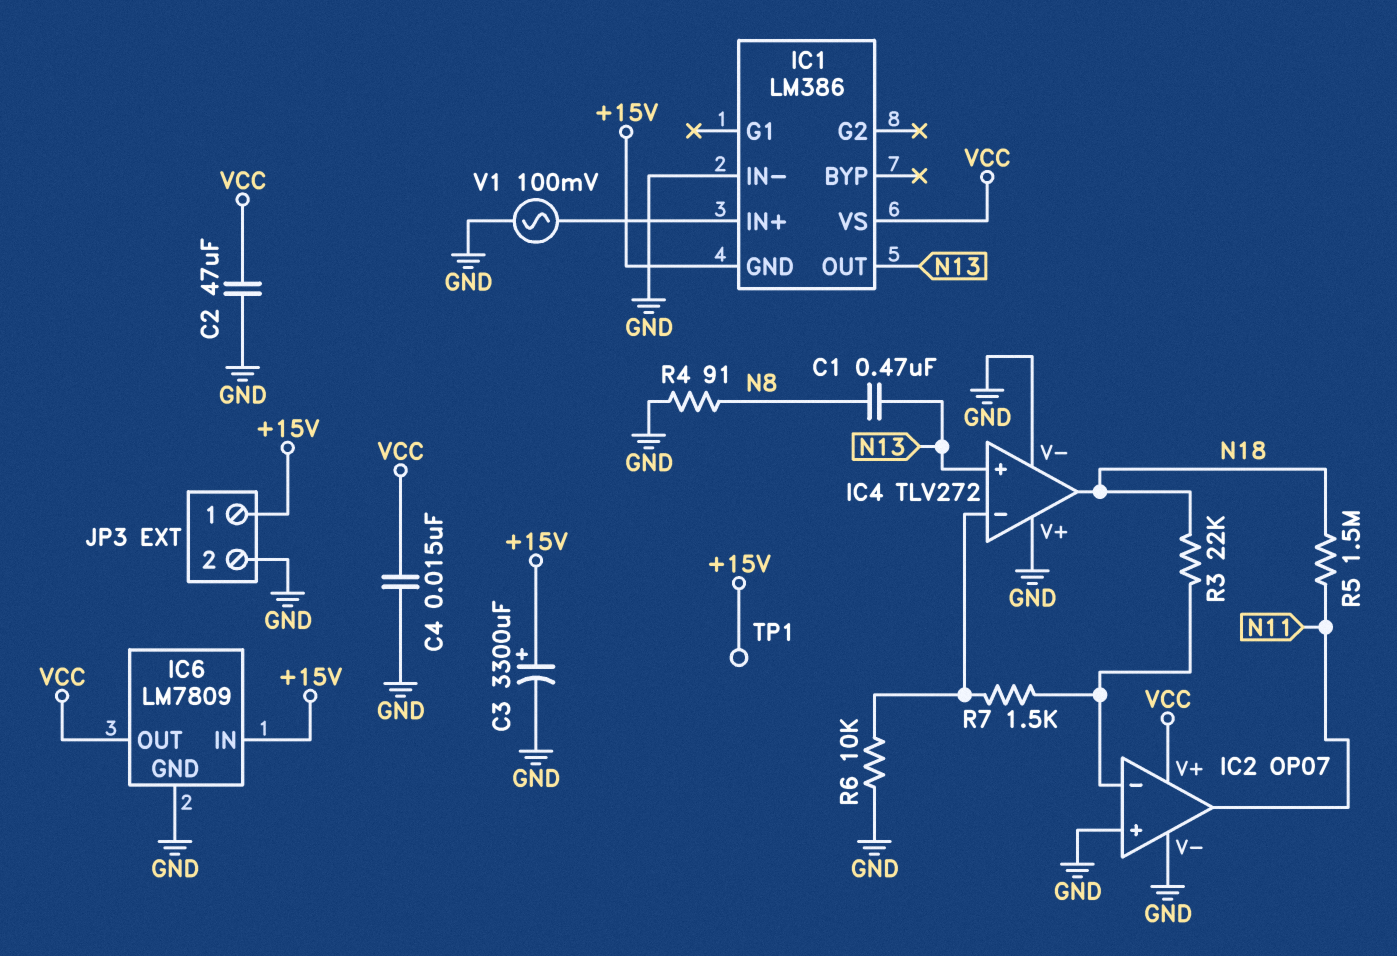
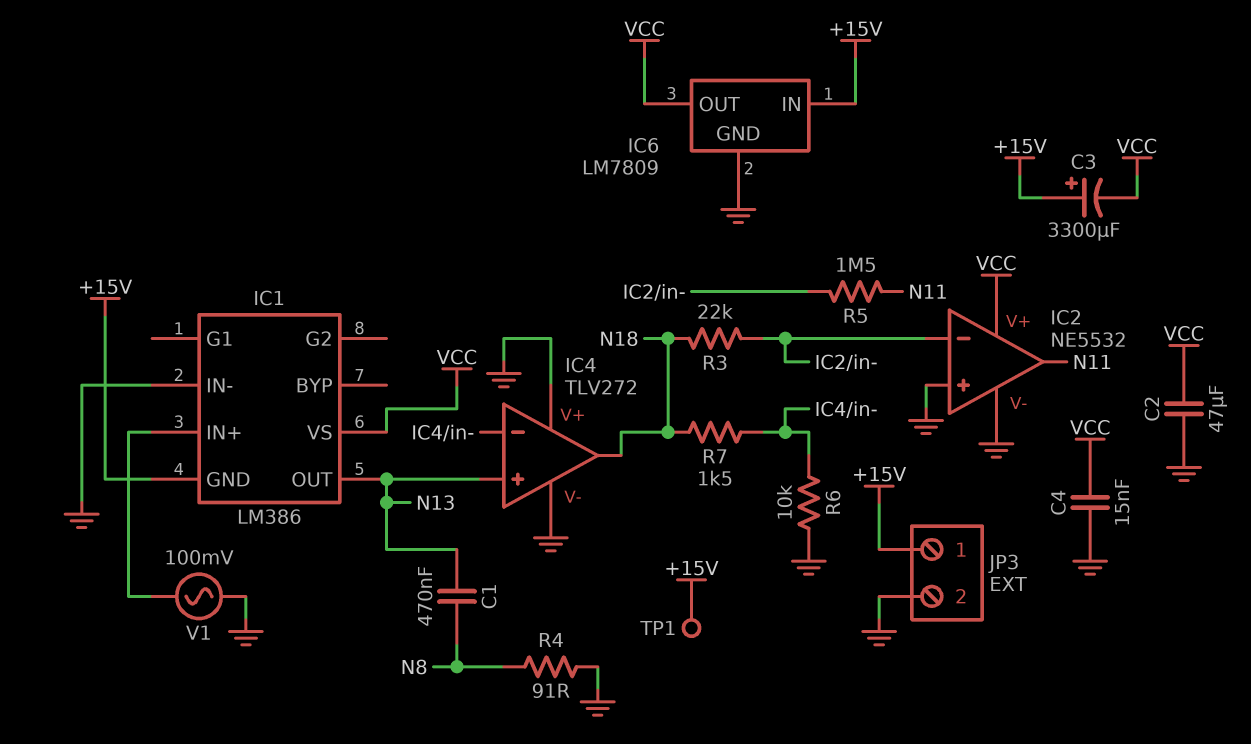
C3: 3300uF (plus +15V, minus GND) -> 3300uF (plus +15V, minus VCC)
IC2: OP07 -> NE5532
R5: 1.5M (N11, N18) -> 1.5M (IC2/in-, N11)
R7: 1.5k (IC2/in-, IC4/in-) -> 1.5k (IC4/in-, N18)

